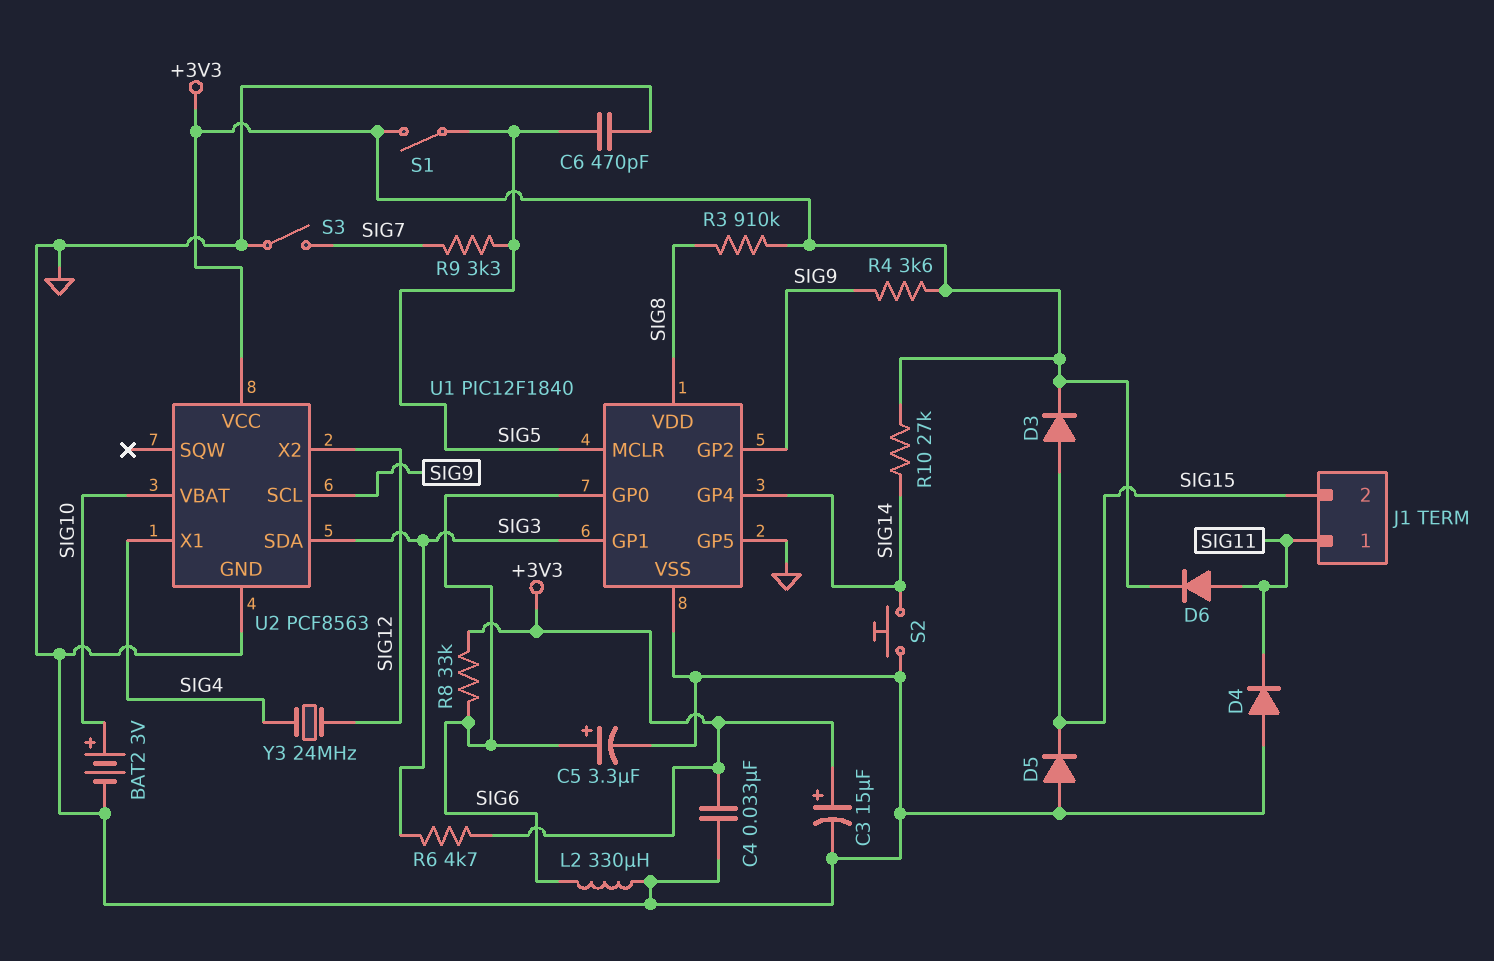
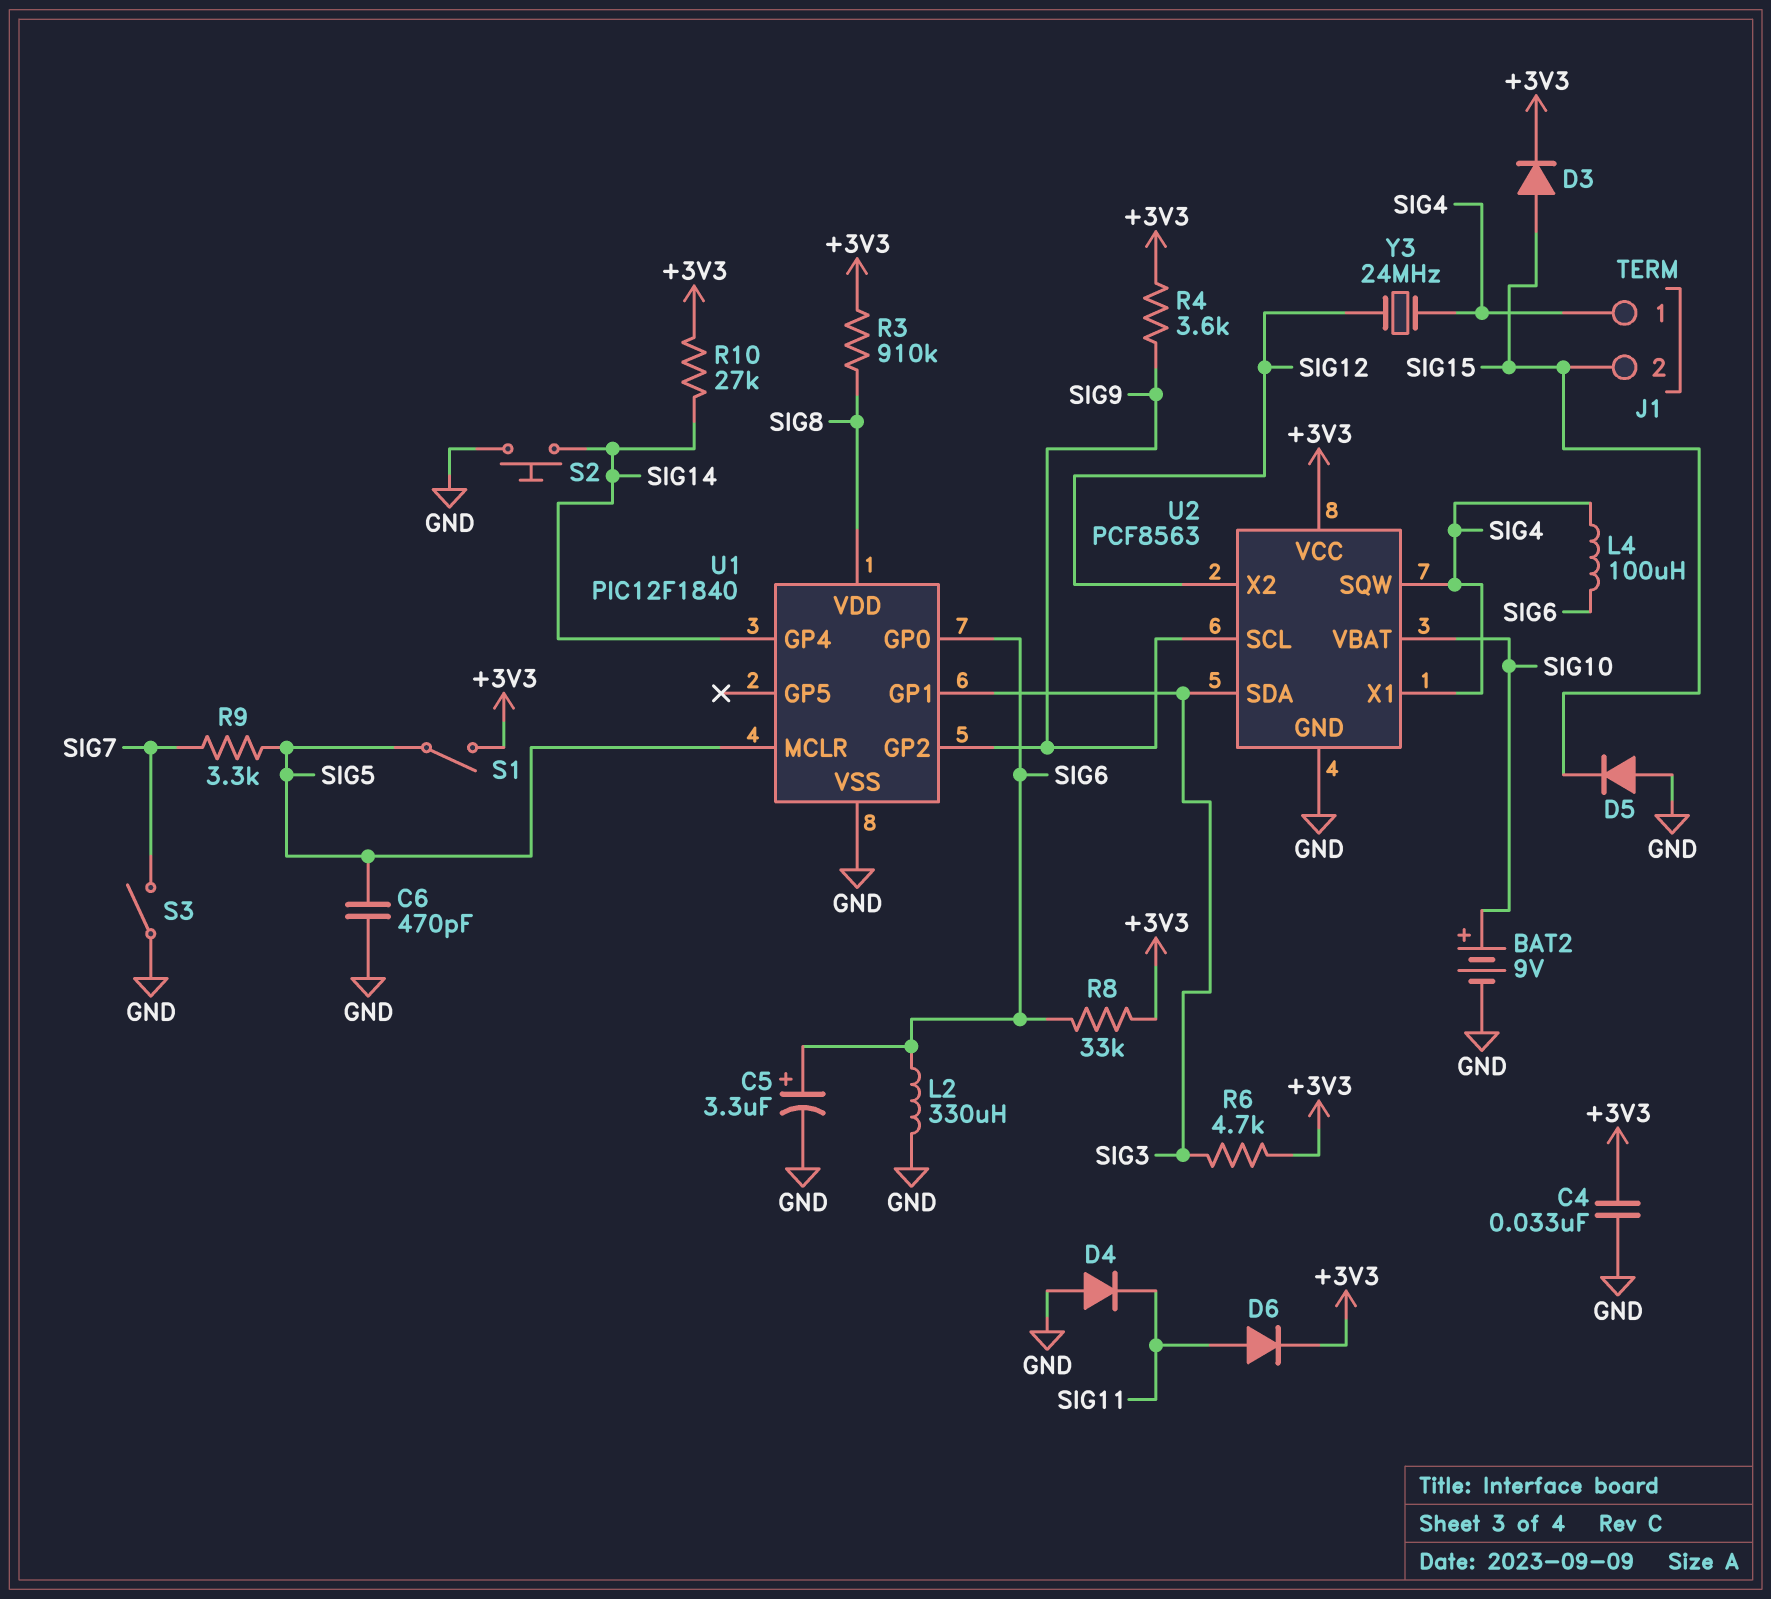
BAT2: 3V (plus SIG10, minus GND) -> 9V (plus SIG10, minus GND)
C3: 15uF (plus +3V3, minus GND) -> none
J1 pin 1: SIG11 -> SIG4
L4: none -> 100uH (SIG4, SIG6)
U1 pin GP5: GND -> none
U2 pin SQW: none -> SIG4

